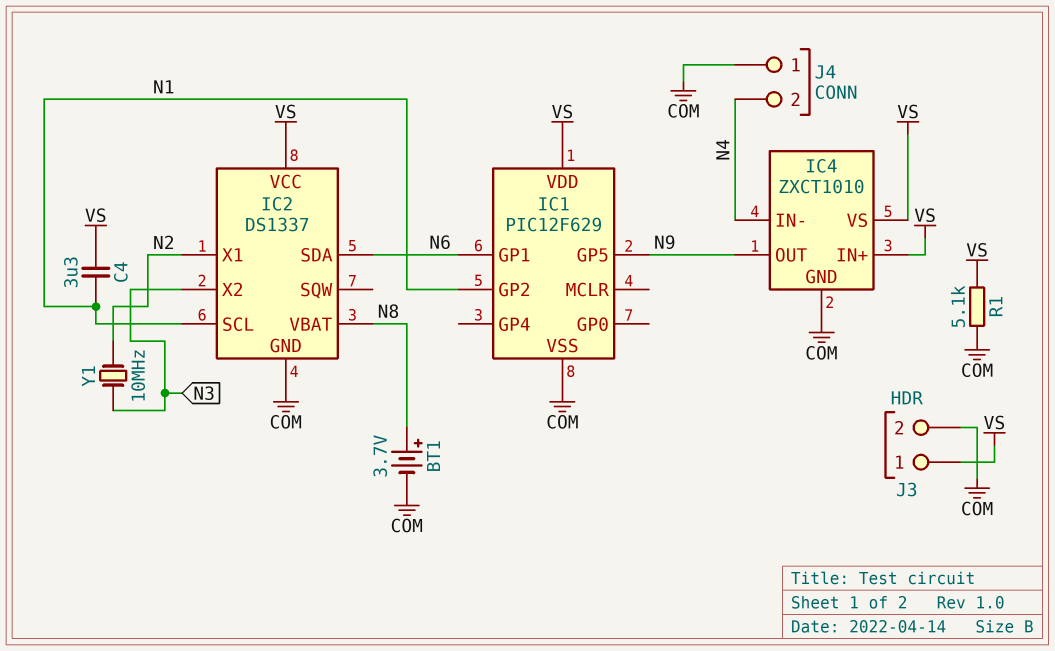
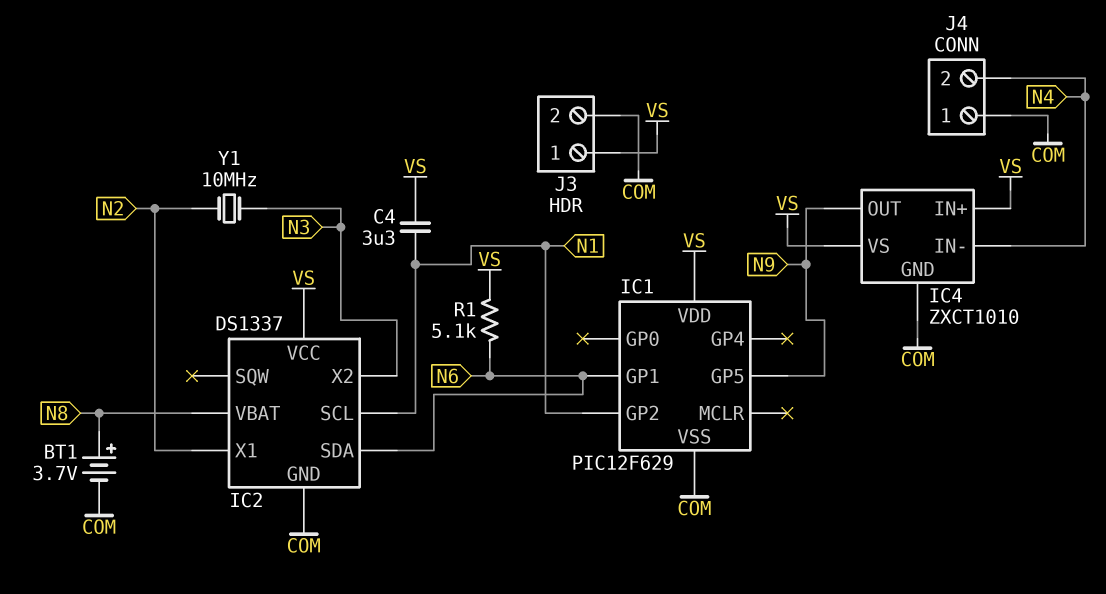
R1: 5.1k (COM, VS) -> 5.1k (N6, VS)

